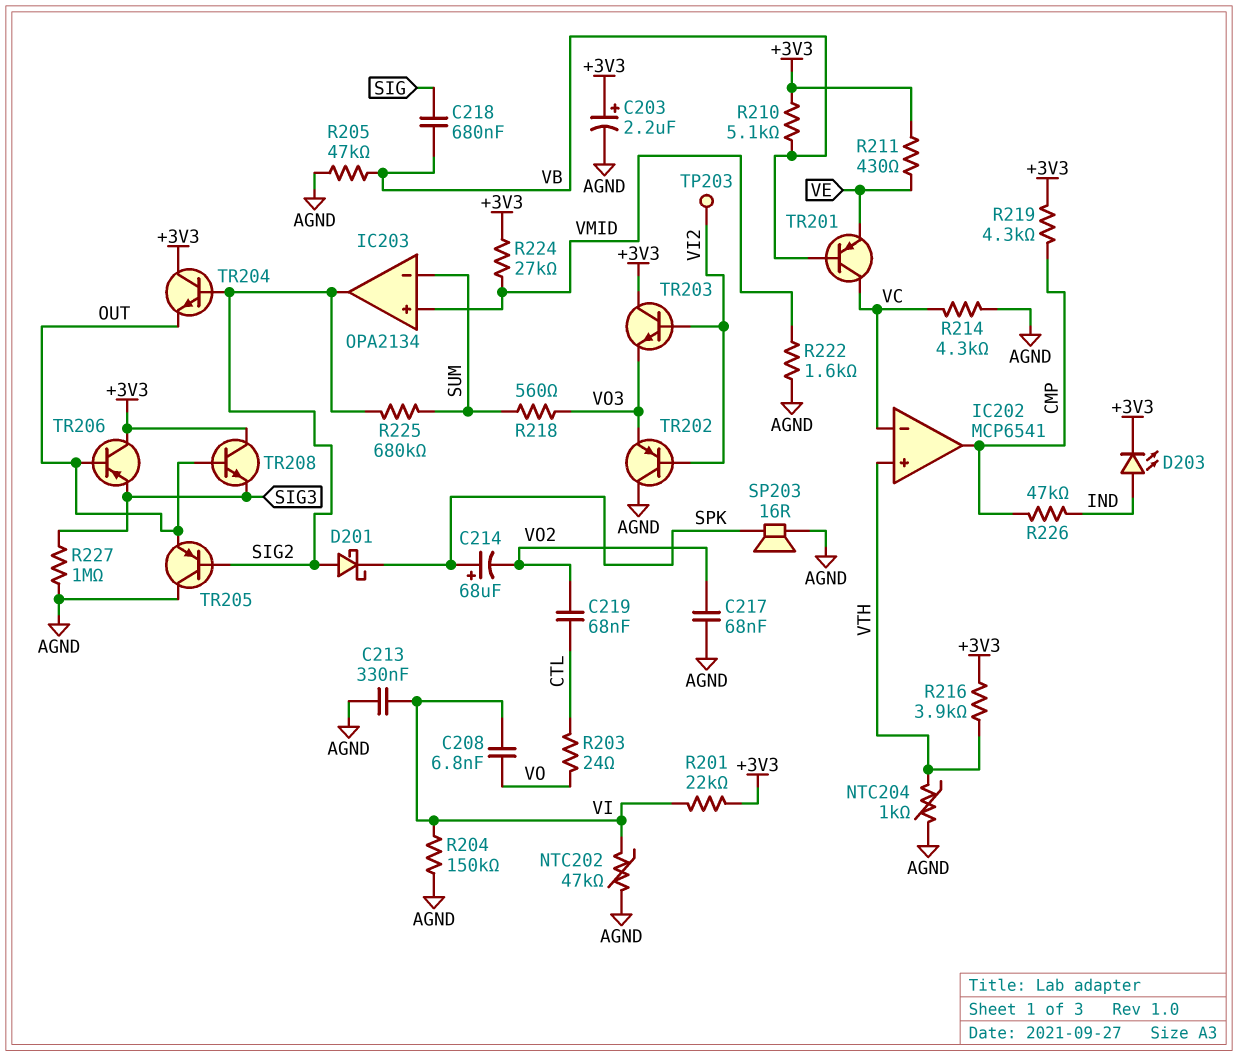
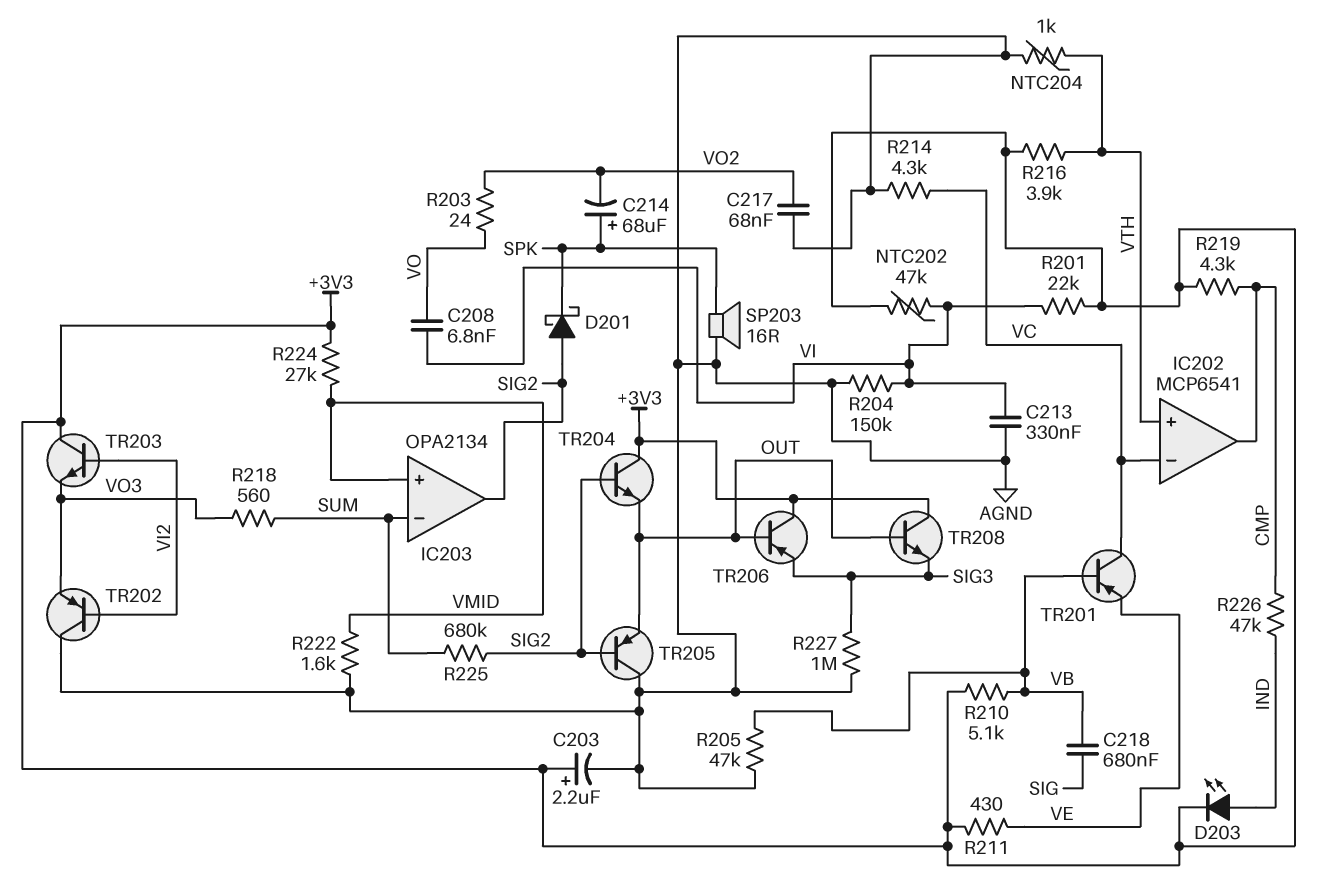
C219: 68nF (CTL, VO2) -> none
NTC202: 47k (AGND, VI) -> 47k (+3V3, VI)
R203: 24 (CTL, VO) -> 24 (VO, VO2)
TP203: test point (VI2) -> none

